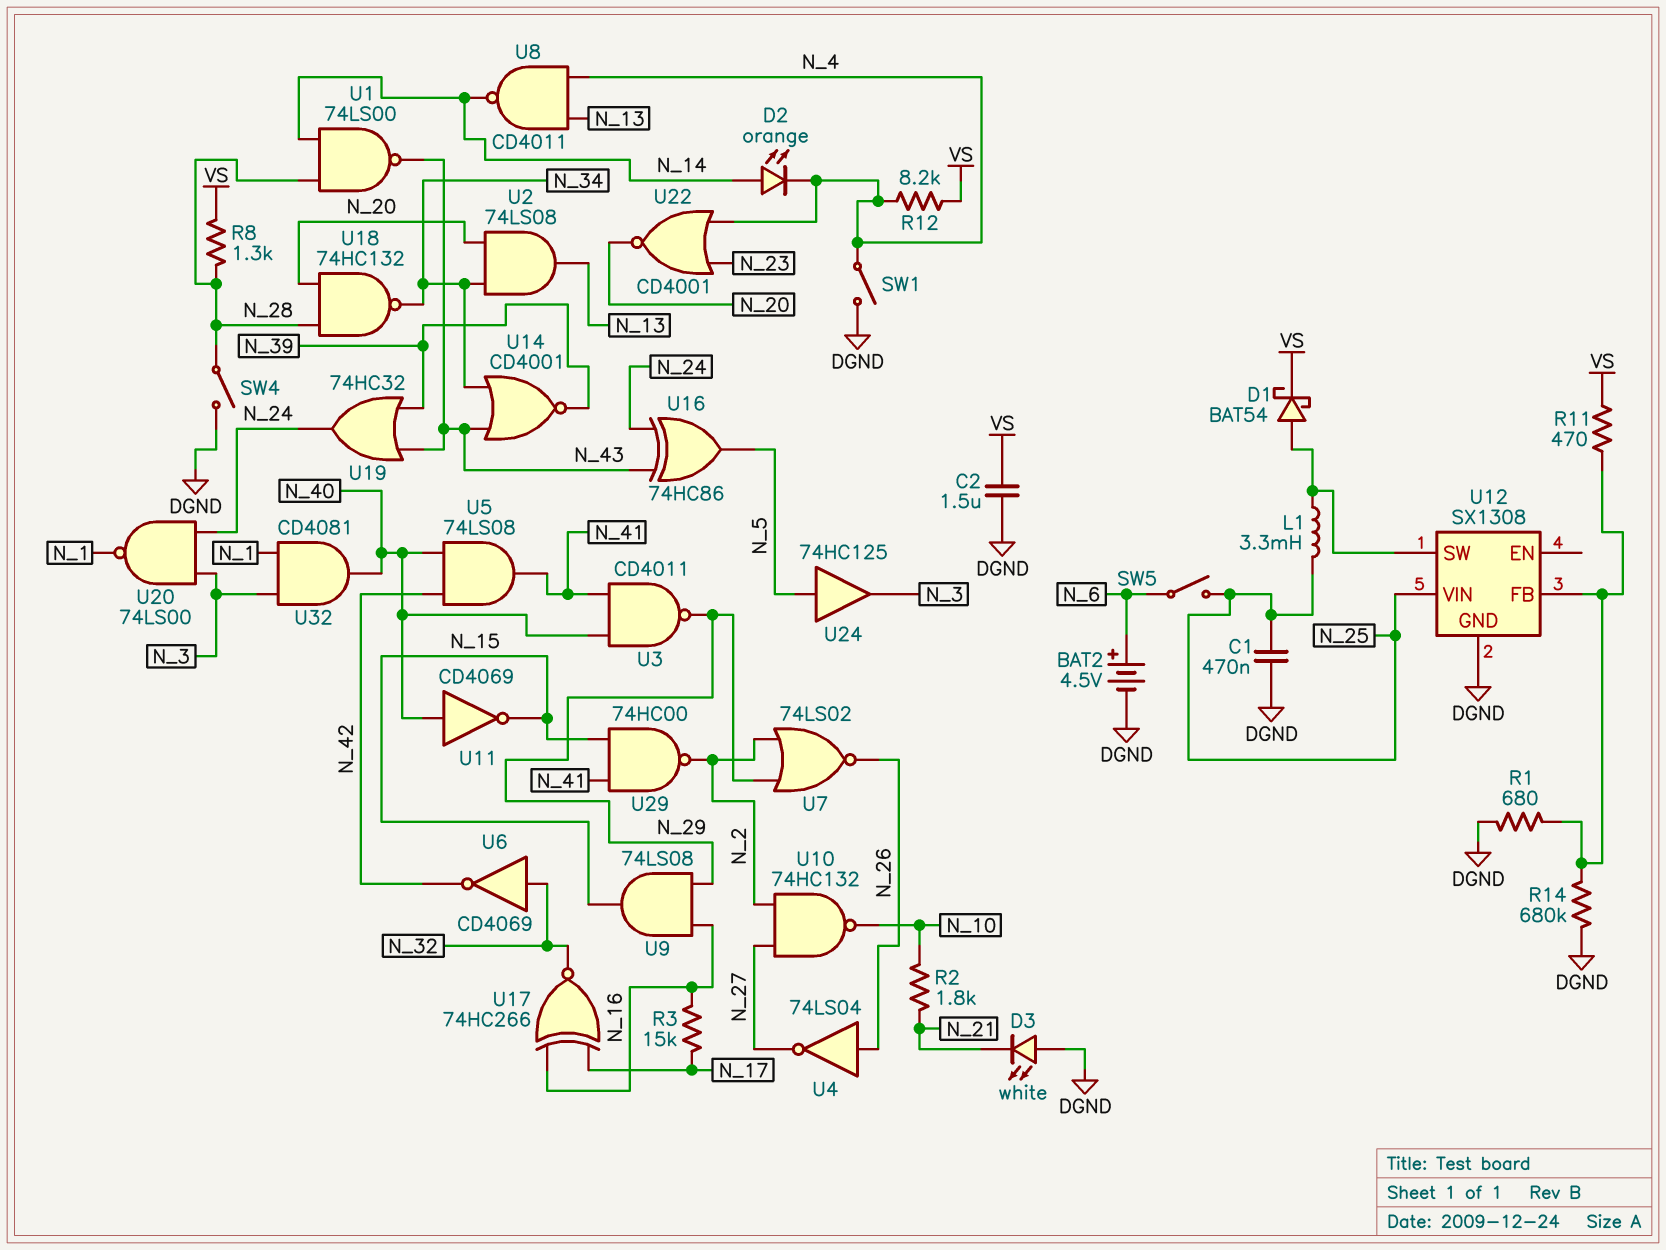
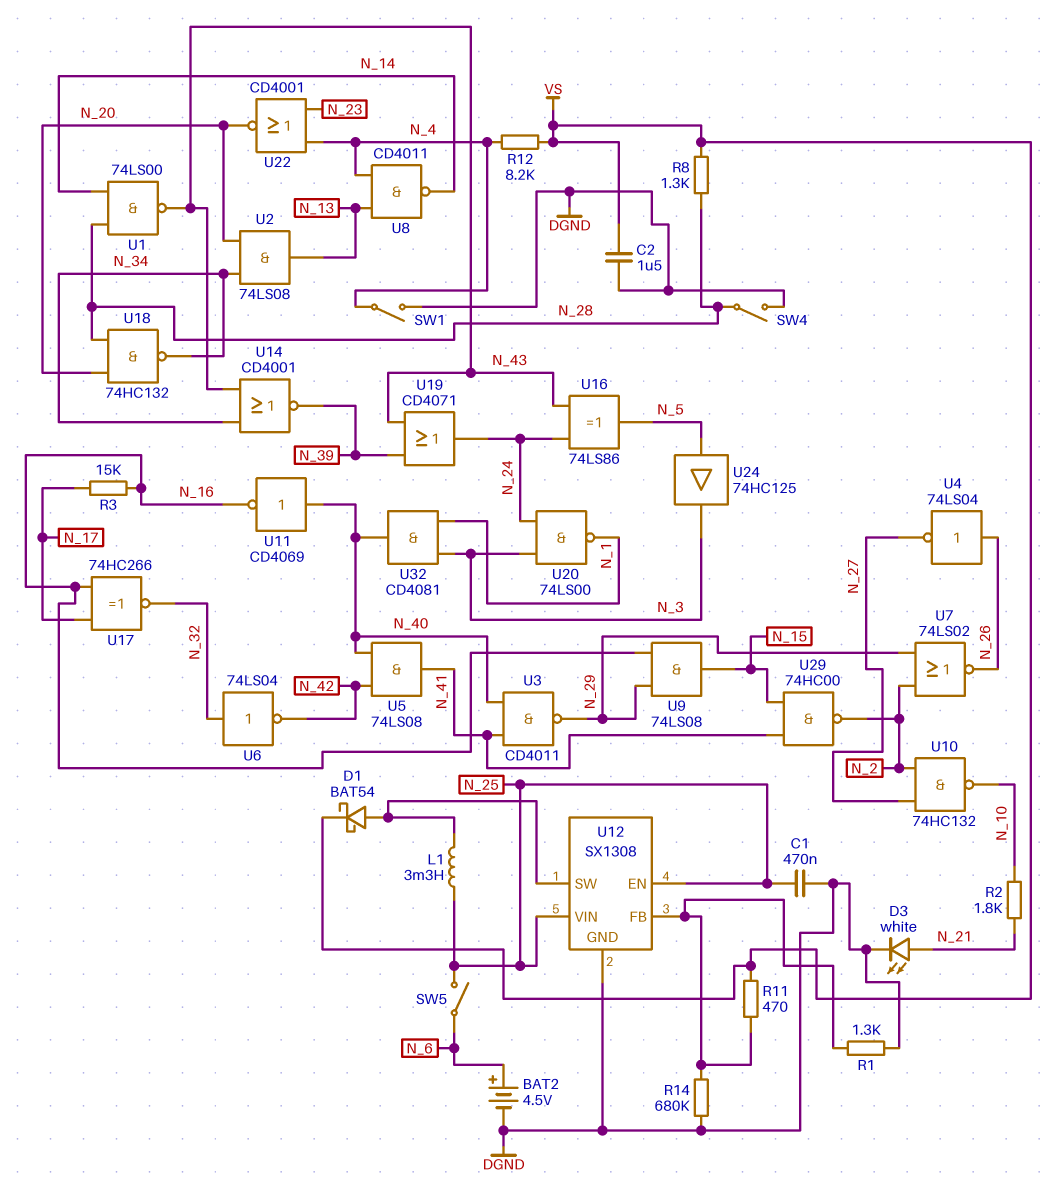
D2: LED orange (A N_14, K N_4) -> none
D3: LED white (A DGND, K N_21) -> LED white (A N_21, K DGND)
R1: 680 (DGND, U12/FB) -> 1.3k (DGND, U12/FB)
U6: NOT CD4069 (in N_32, out N_42) -> NOT 74LS04 (in N_32, out N_42)
U11: NOT CD4069 (in N_40, out N_15) -> NOT CD4069 (in N_40, out N_16)
U12 pin EN: none -> N_25
U16: XOR 74HC86 (in N_24, in N_43, out N_5) -> XOR 74LS86 (in N_24, in N_43, out N_5)
U19: OR 74HC32 (in N_39, in N_43, out N_24) -> OR CD4071 (in N_39, in N_43, out N_24)

